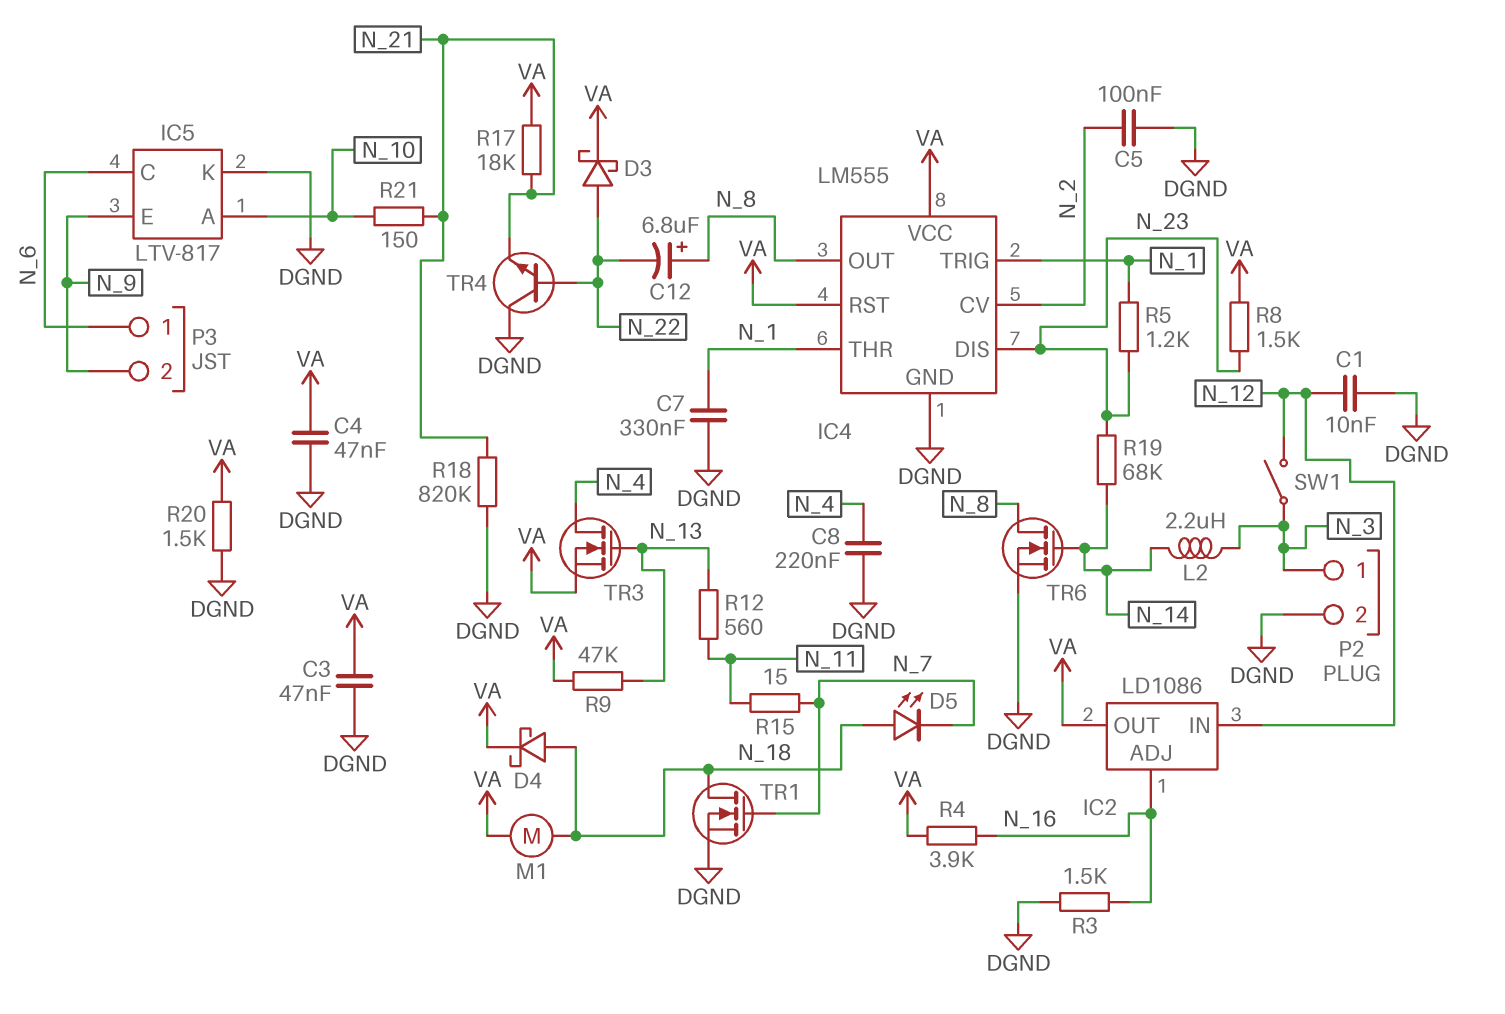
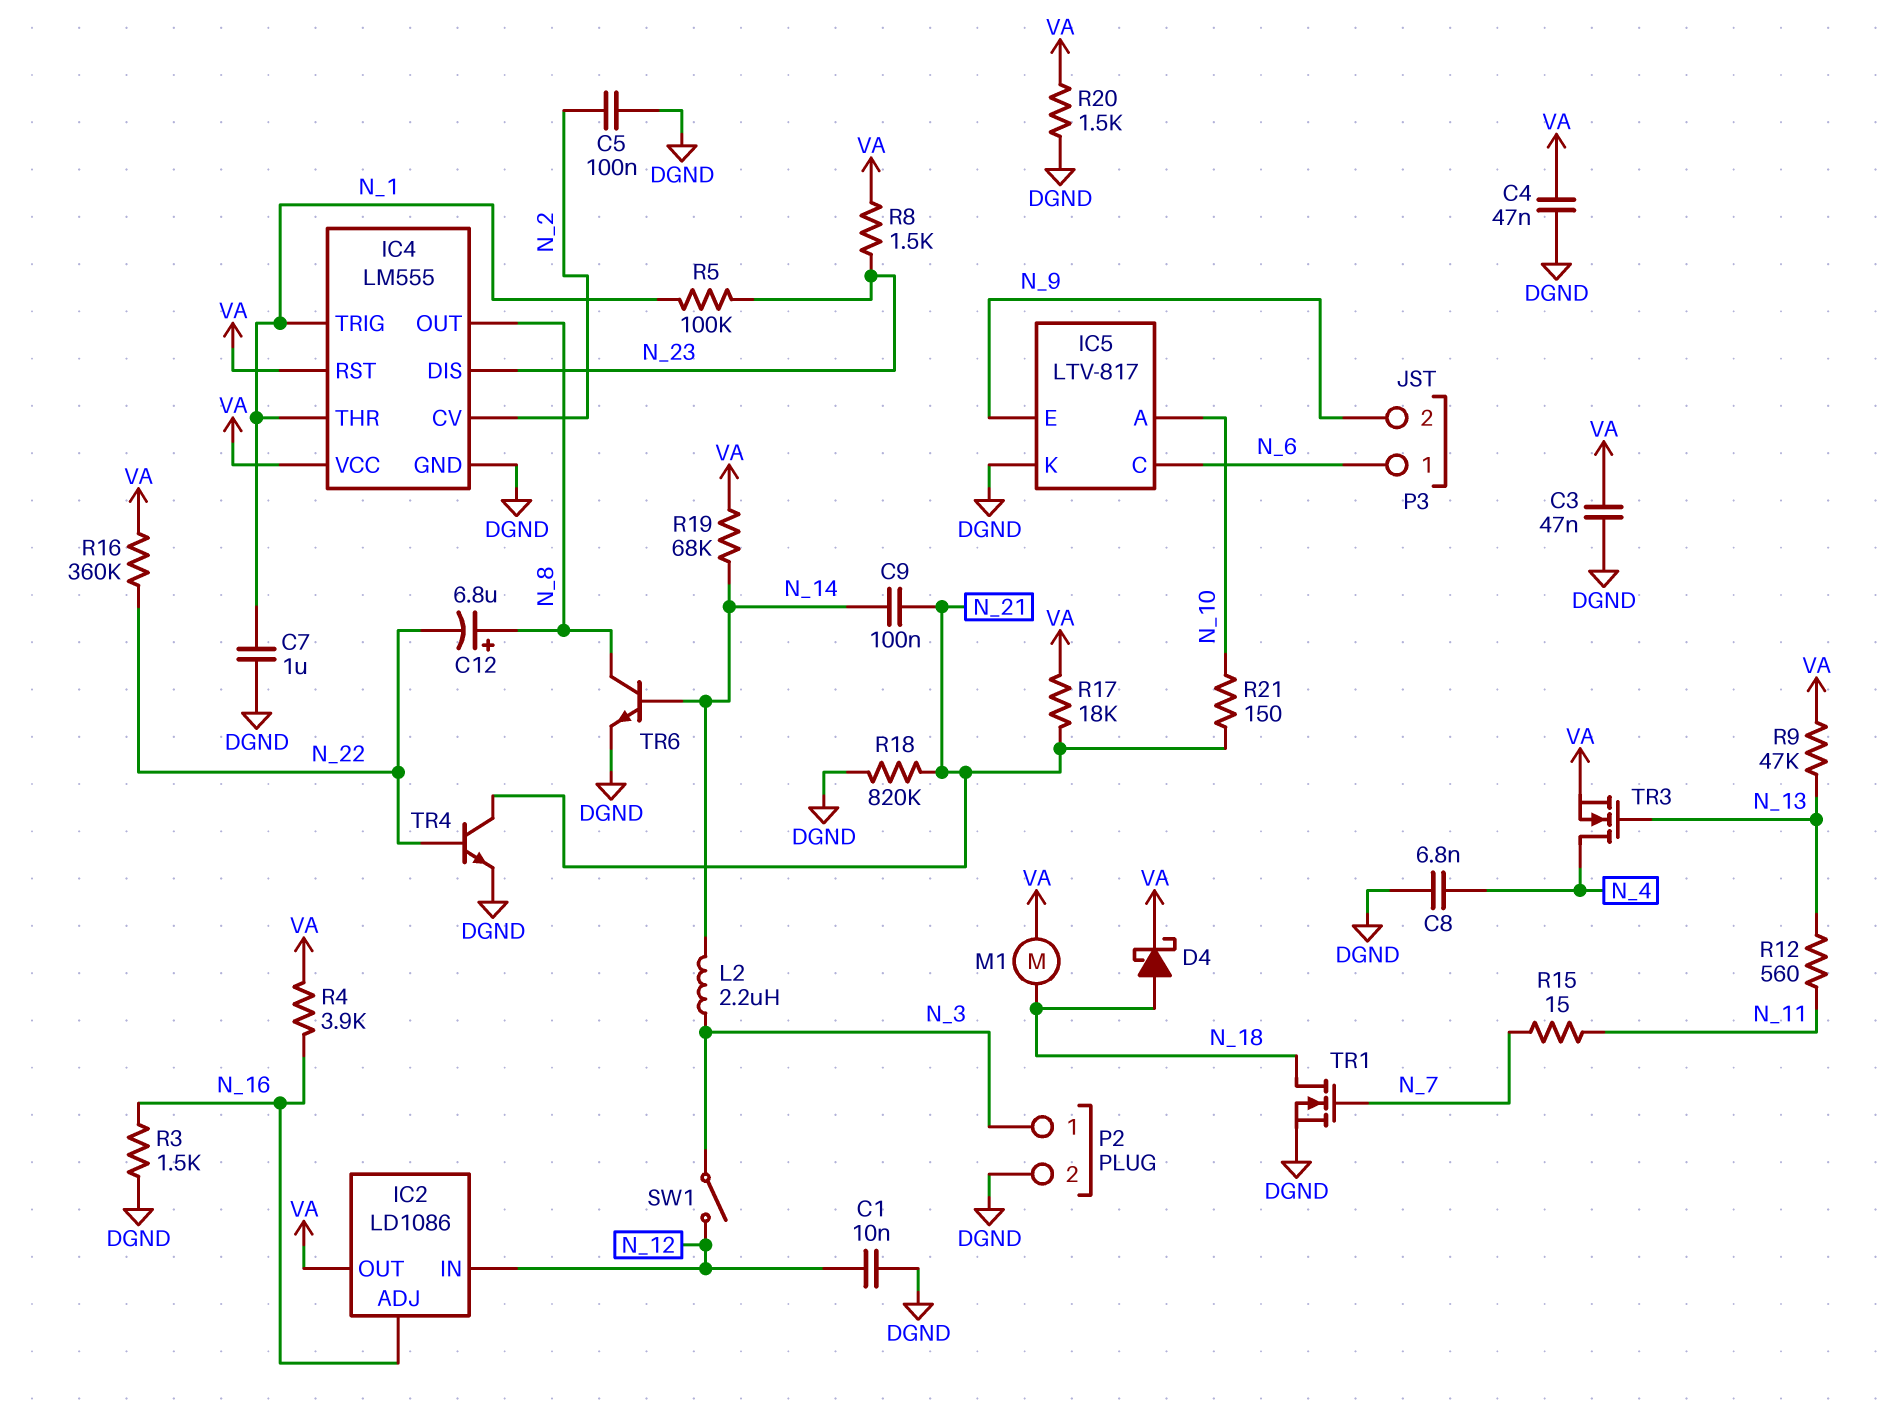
C7: 330nF (DGND, N_1) -> 1uF (DGND, N_1)
C8: 220nF (DGND, N_4) -> 6.8nF (DGND, N_4)
C9: none -> 100nF (N_14, N_21)
D3: schottky (A N_22, K VA) -> none
D5: LED (A N_18, K N_7) -> none
R5: 1.2k (N_1, N_23) -> 100k (N_1, N_23)
R16: none -> 360k (N_22, VA)
R19: 68k (N_14, N_23) -> 68k (N_14, VA)
TR4: NPN (B N_22, C DGND, E N_21) -> NPN (B N_22, C N_21, E DGND)
TR6: NMOS (G N_14, D N_8, S DGND) -> NPN (B N_14, C N_8, E DGND)

